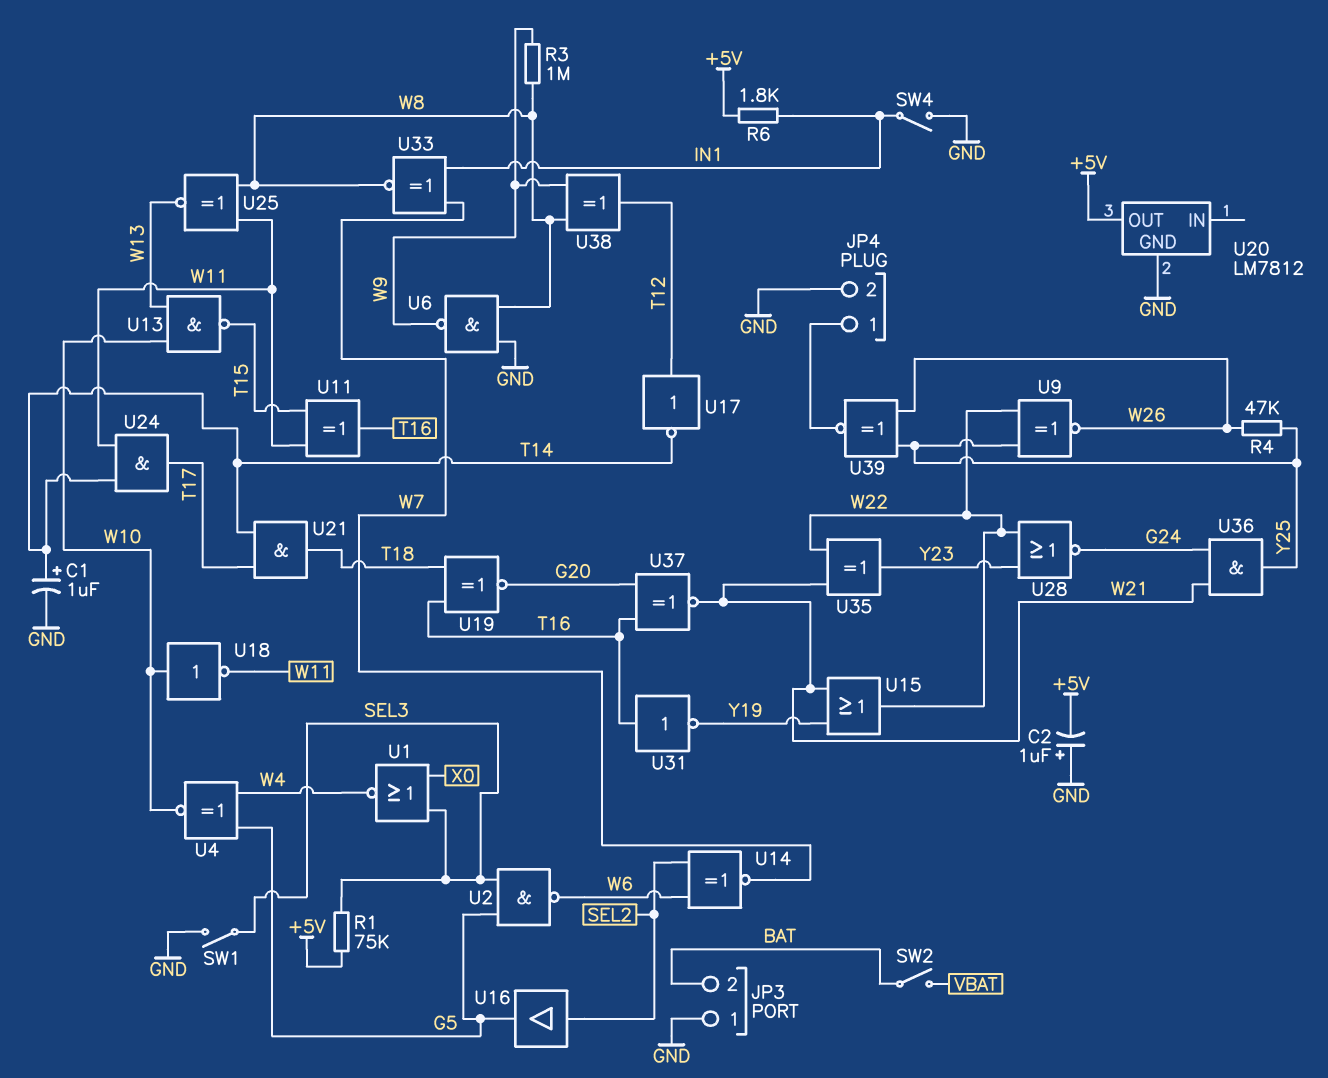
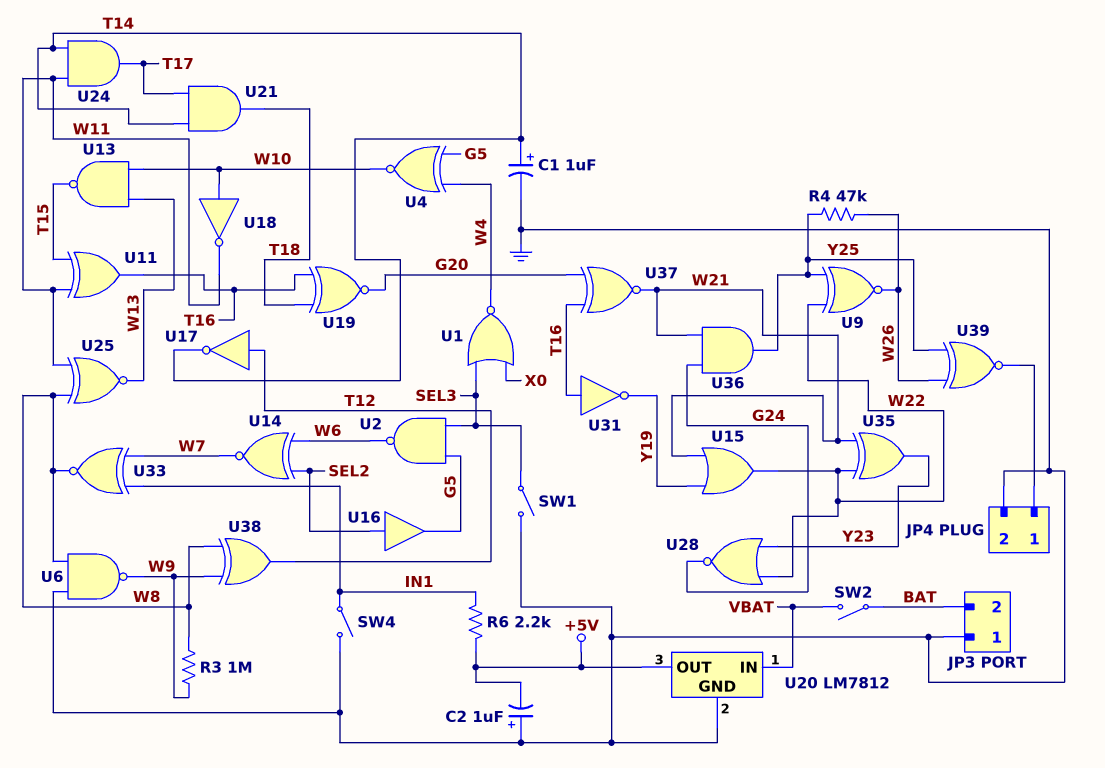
R1: 75k (+5V, SEL3) -> none
R6: 1.8k (+5V, IN1) -> 2.2k (+5V, IN1)
U20 pin IN: none -> VBAT

